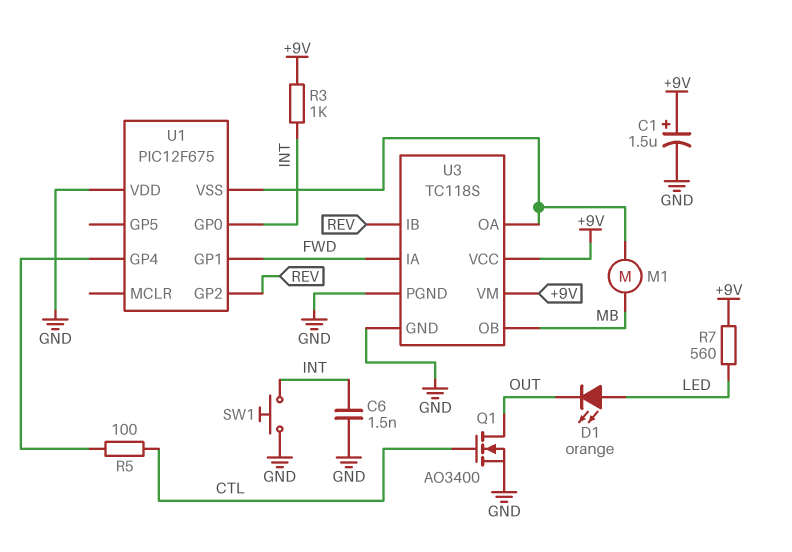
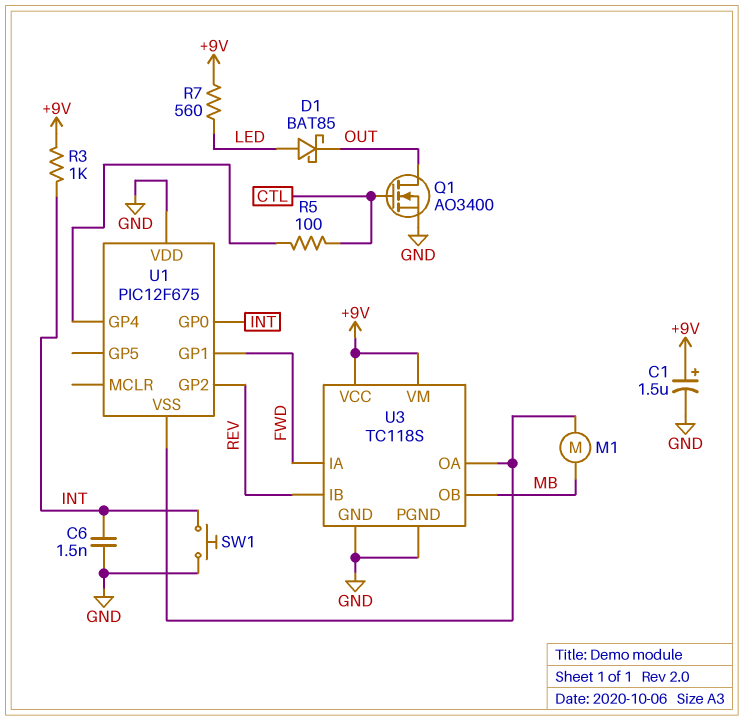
D1: LED orange (A LED, K OUT) -> schottky BAT85 (A LED, K OUT)

